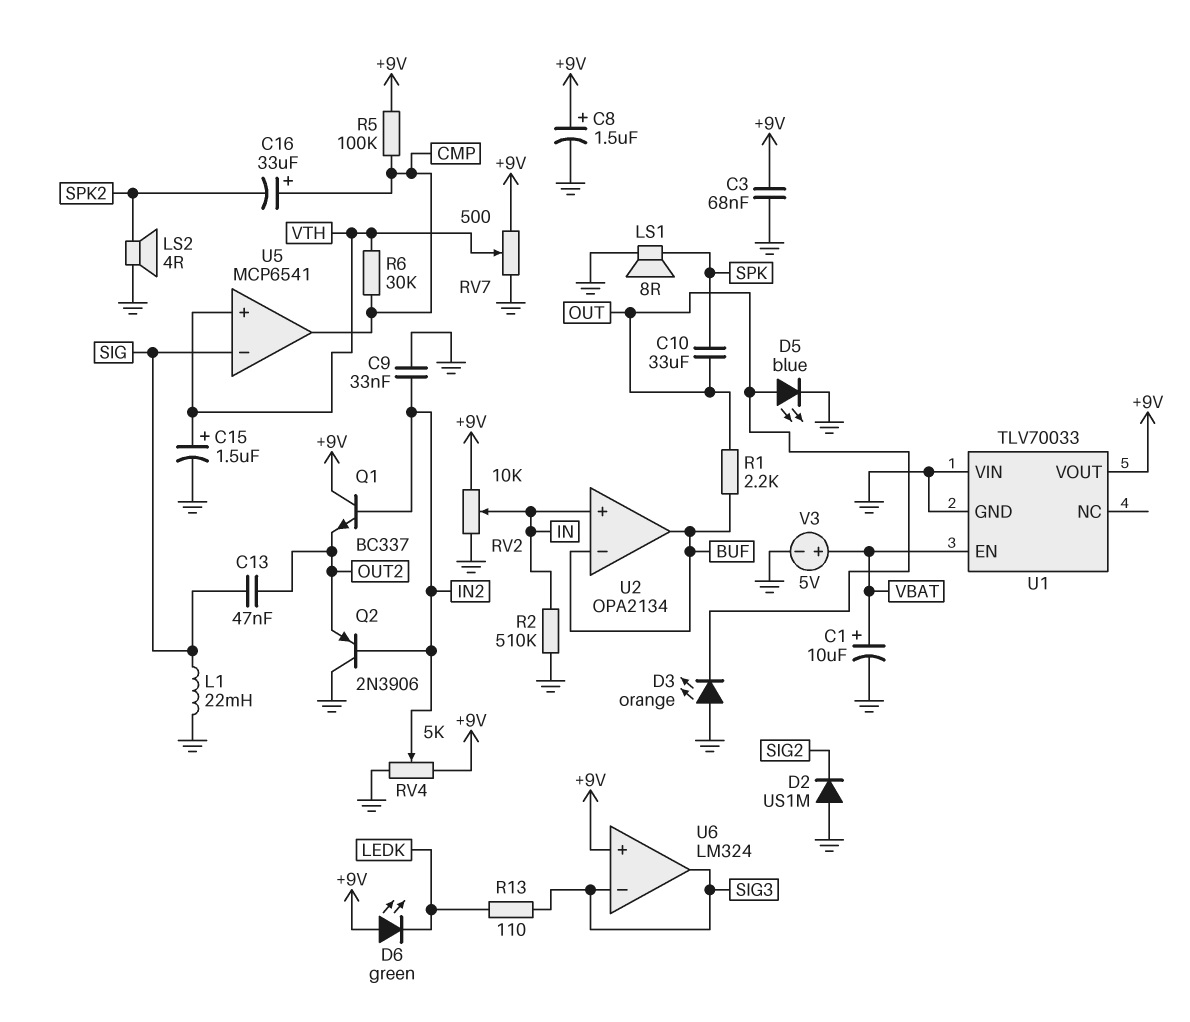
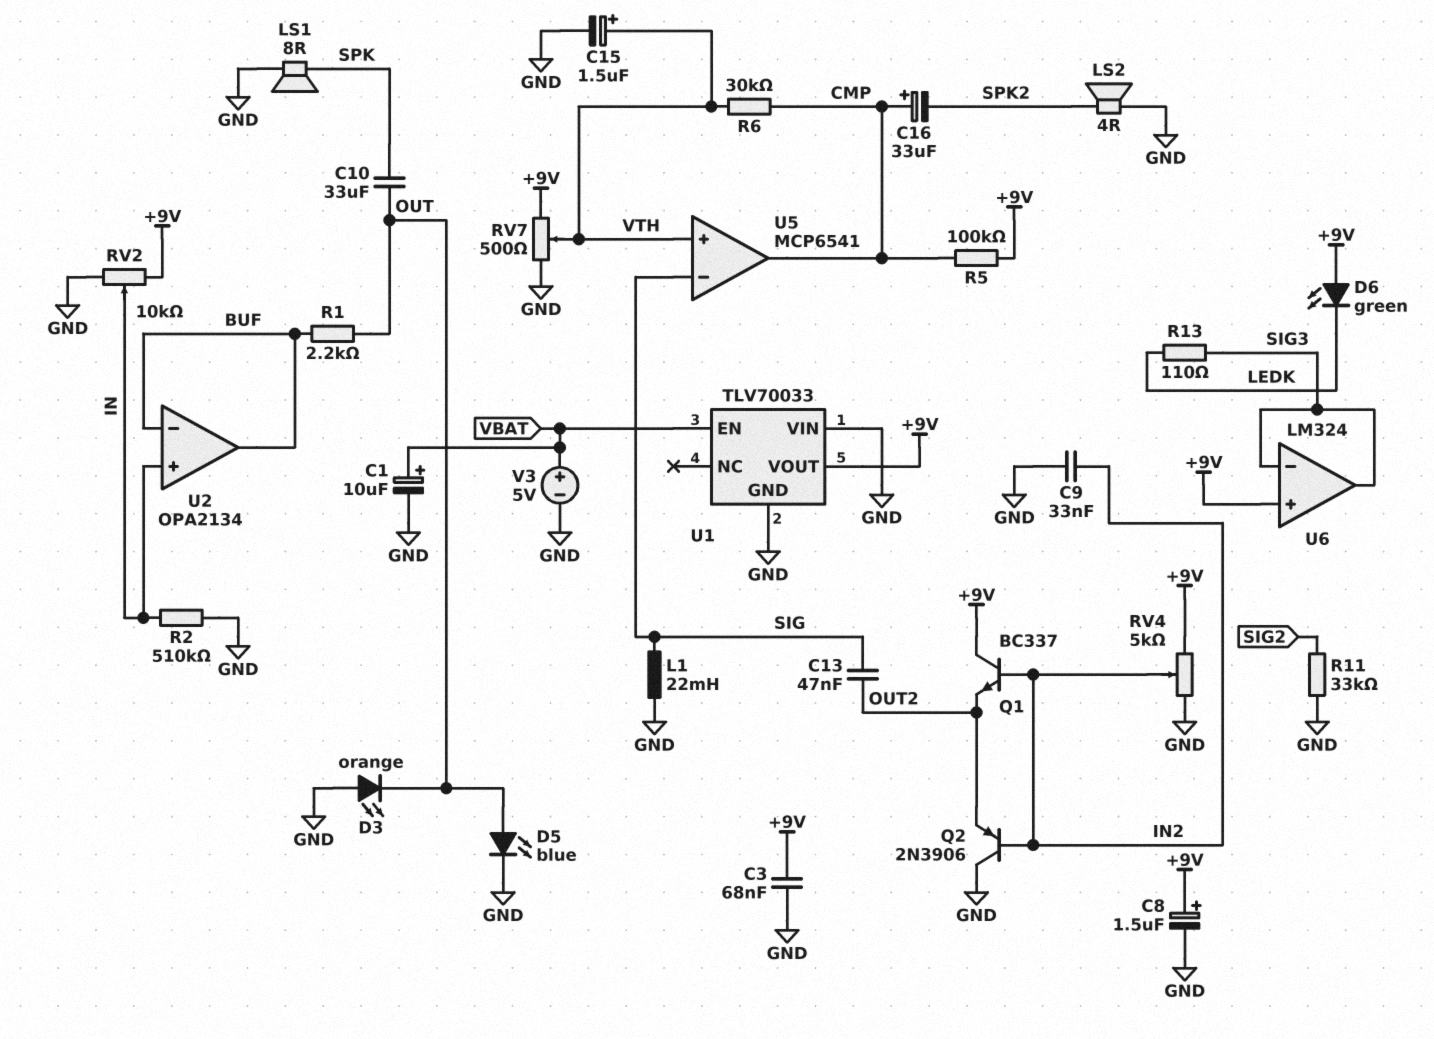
D2: diode US1M (A GND, K SIG2) -> none
R11: none -> 33k (GND, SIG2)

